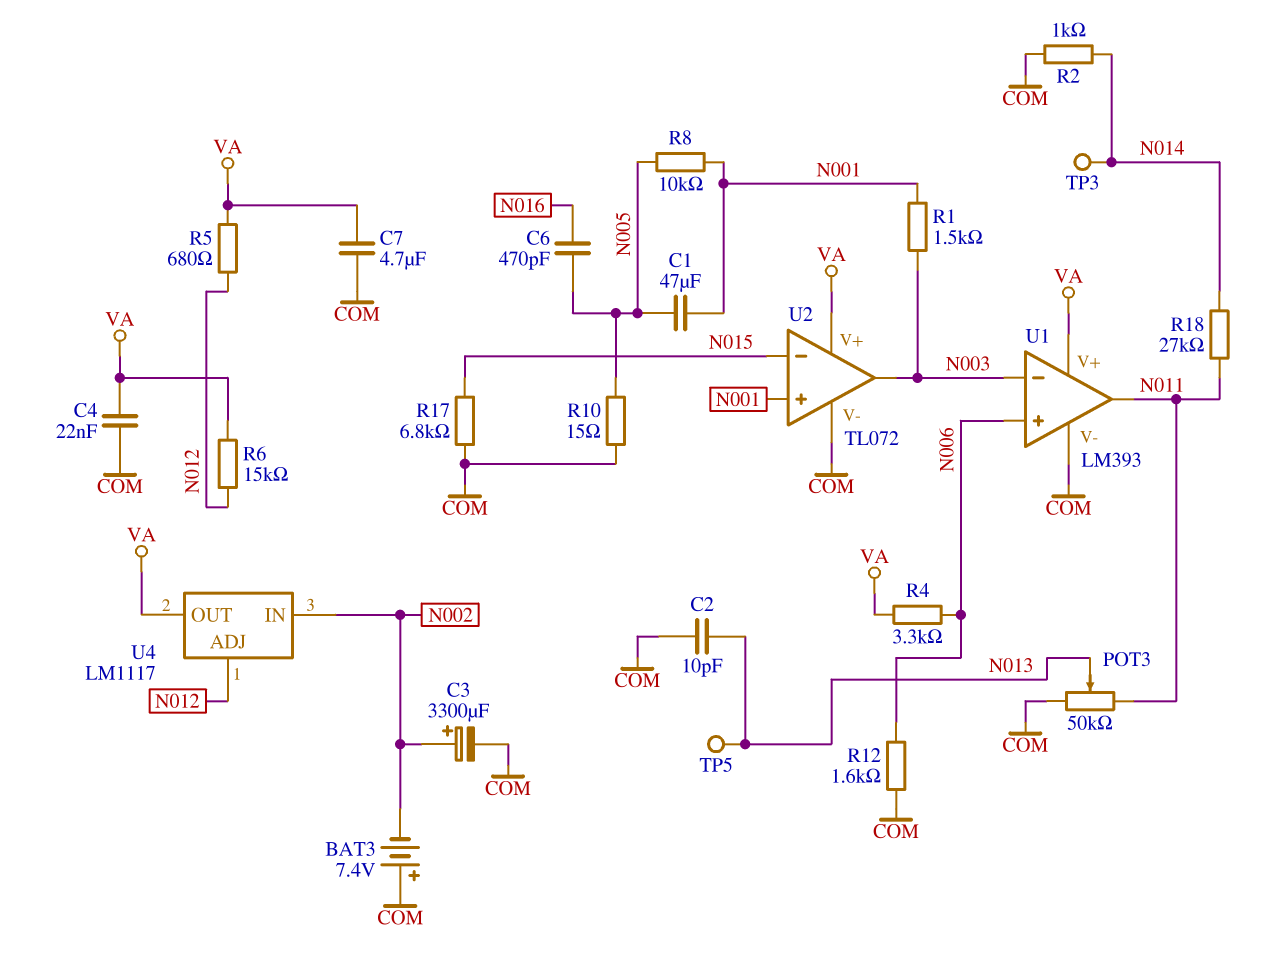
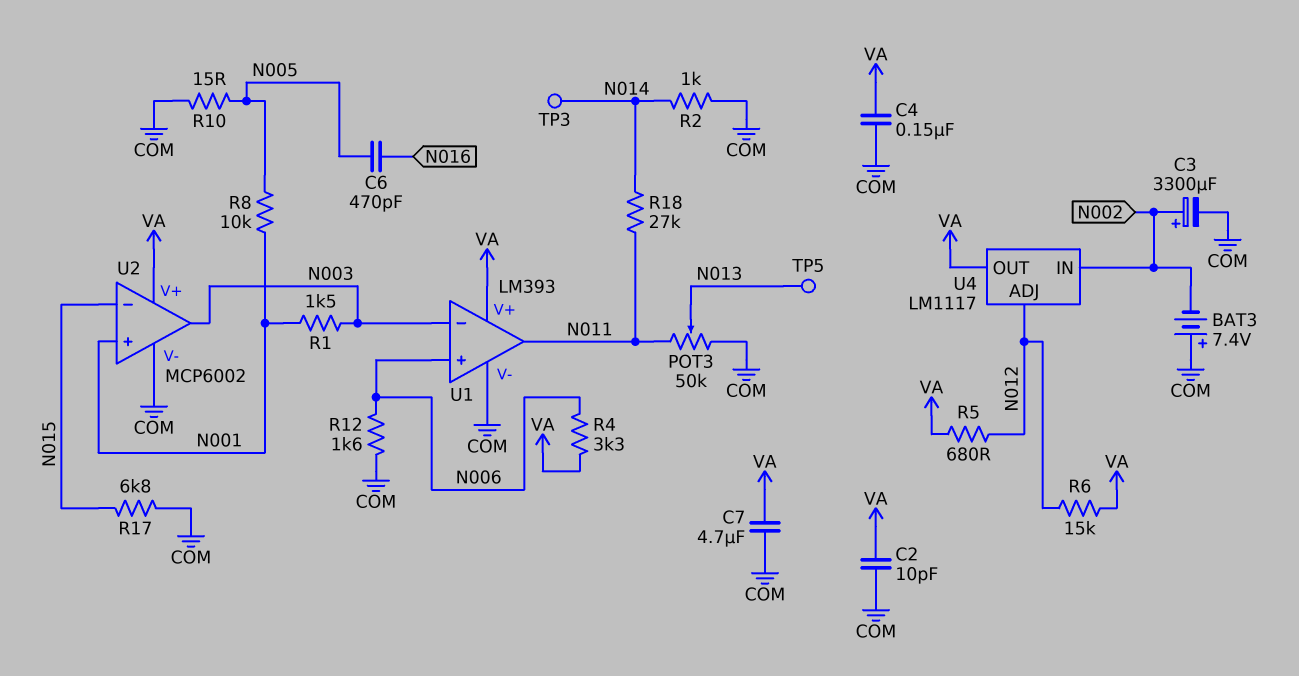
C1: 47uF (N001, N005) -> none
C2: 10pF (COM, N013) -> 10pF (COM, VA)
C4: 22nF (COM, VA) -> 150nF (COM, VA)
U2: TL072 -> MCP6002

